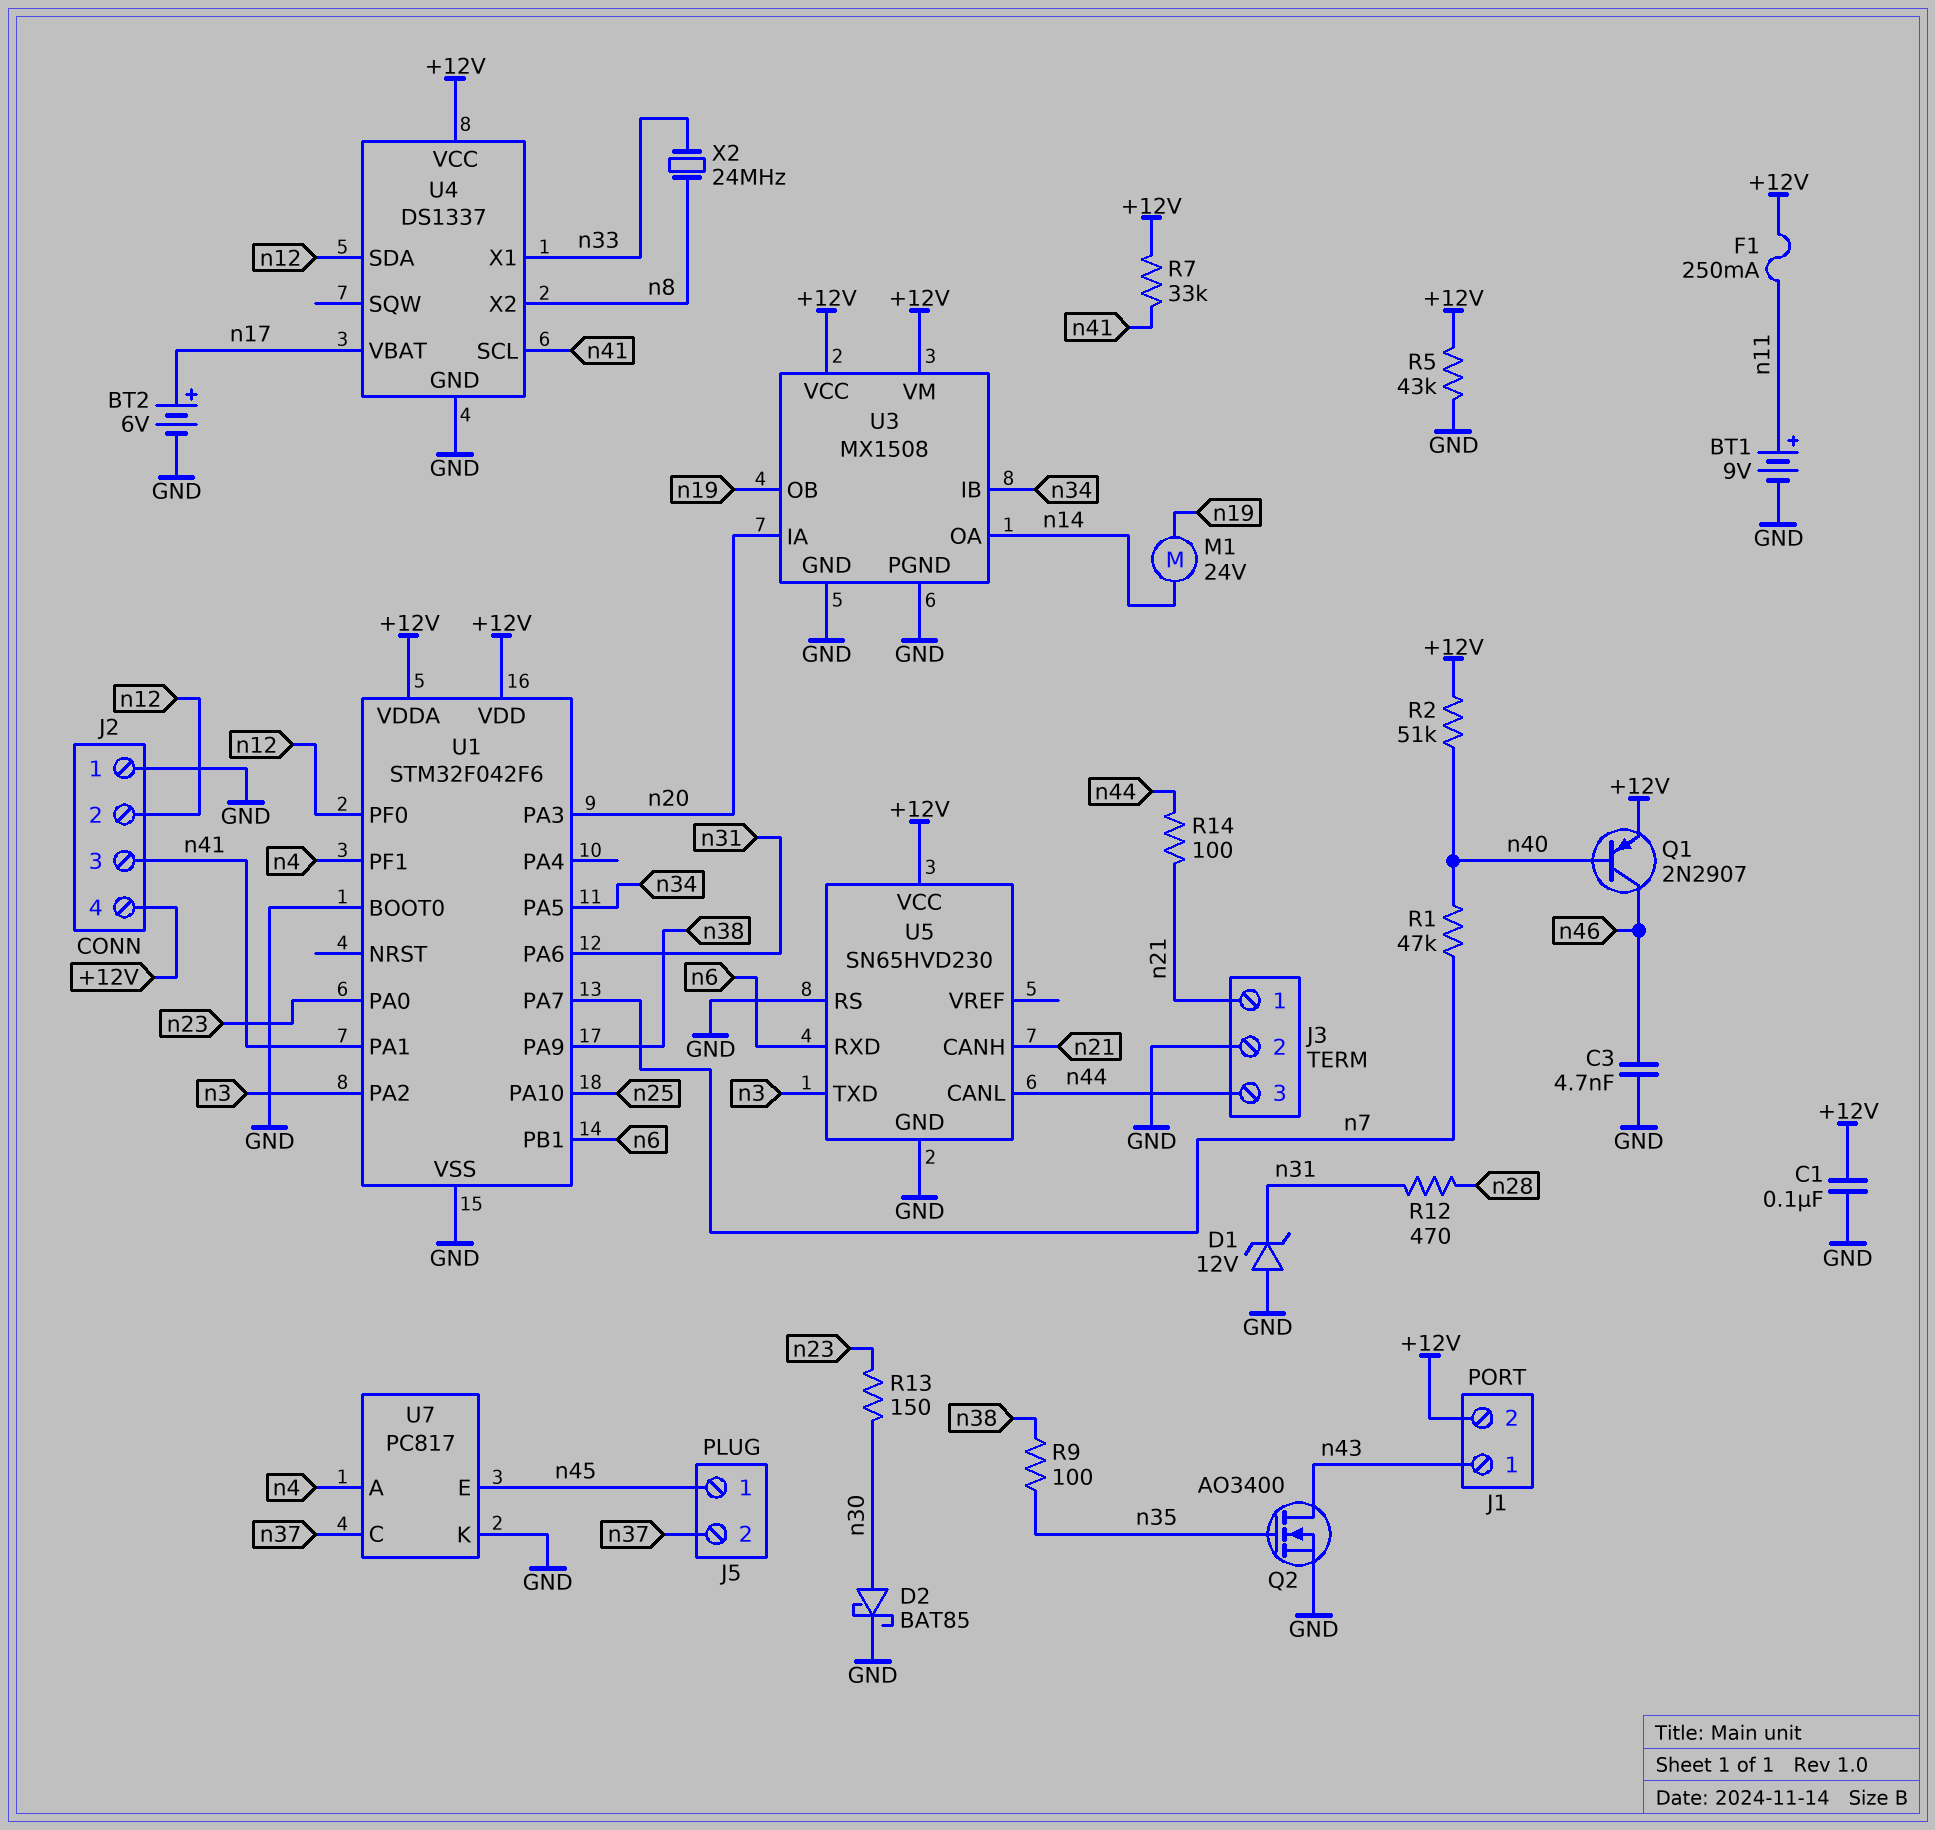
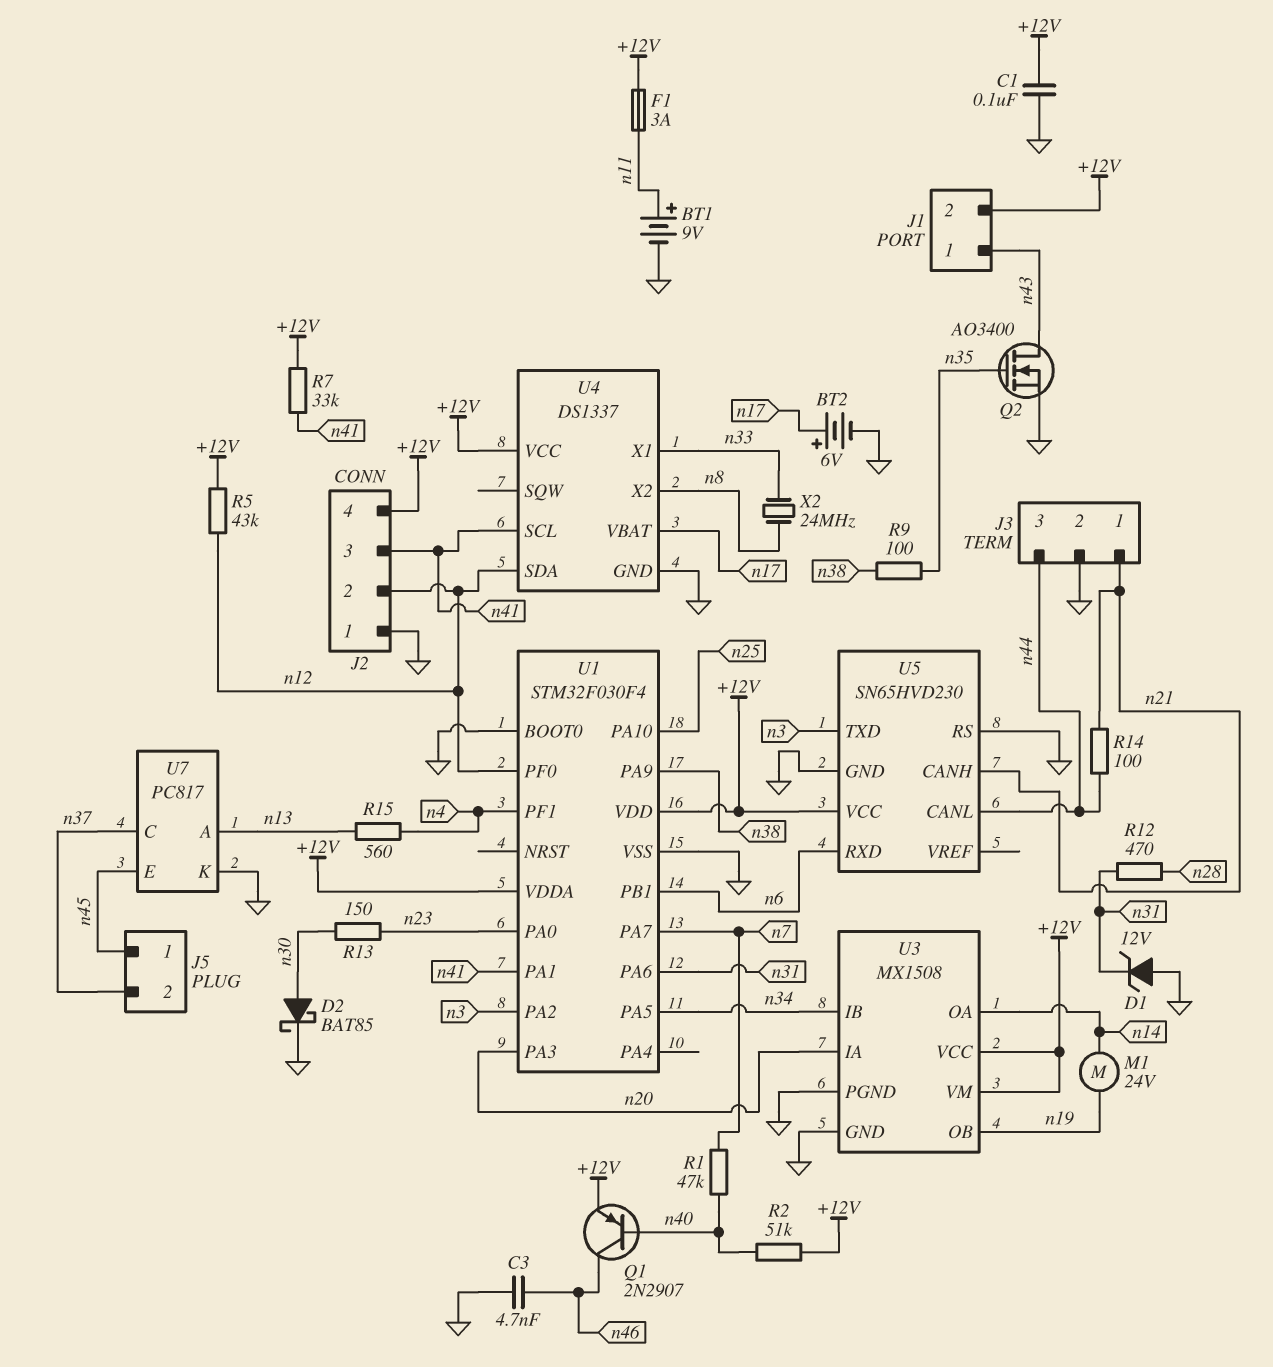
F1: 250mA (+12V, n11) -> 3A (+12V, n11)
R5: 43k (+12V, GND) -> 43k (+12V, n12)
R15: none -> 560 (n4, n13)
U1: STM32F042F6 -> STM32F030F4
U7 pin A: n4 -> n13

